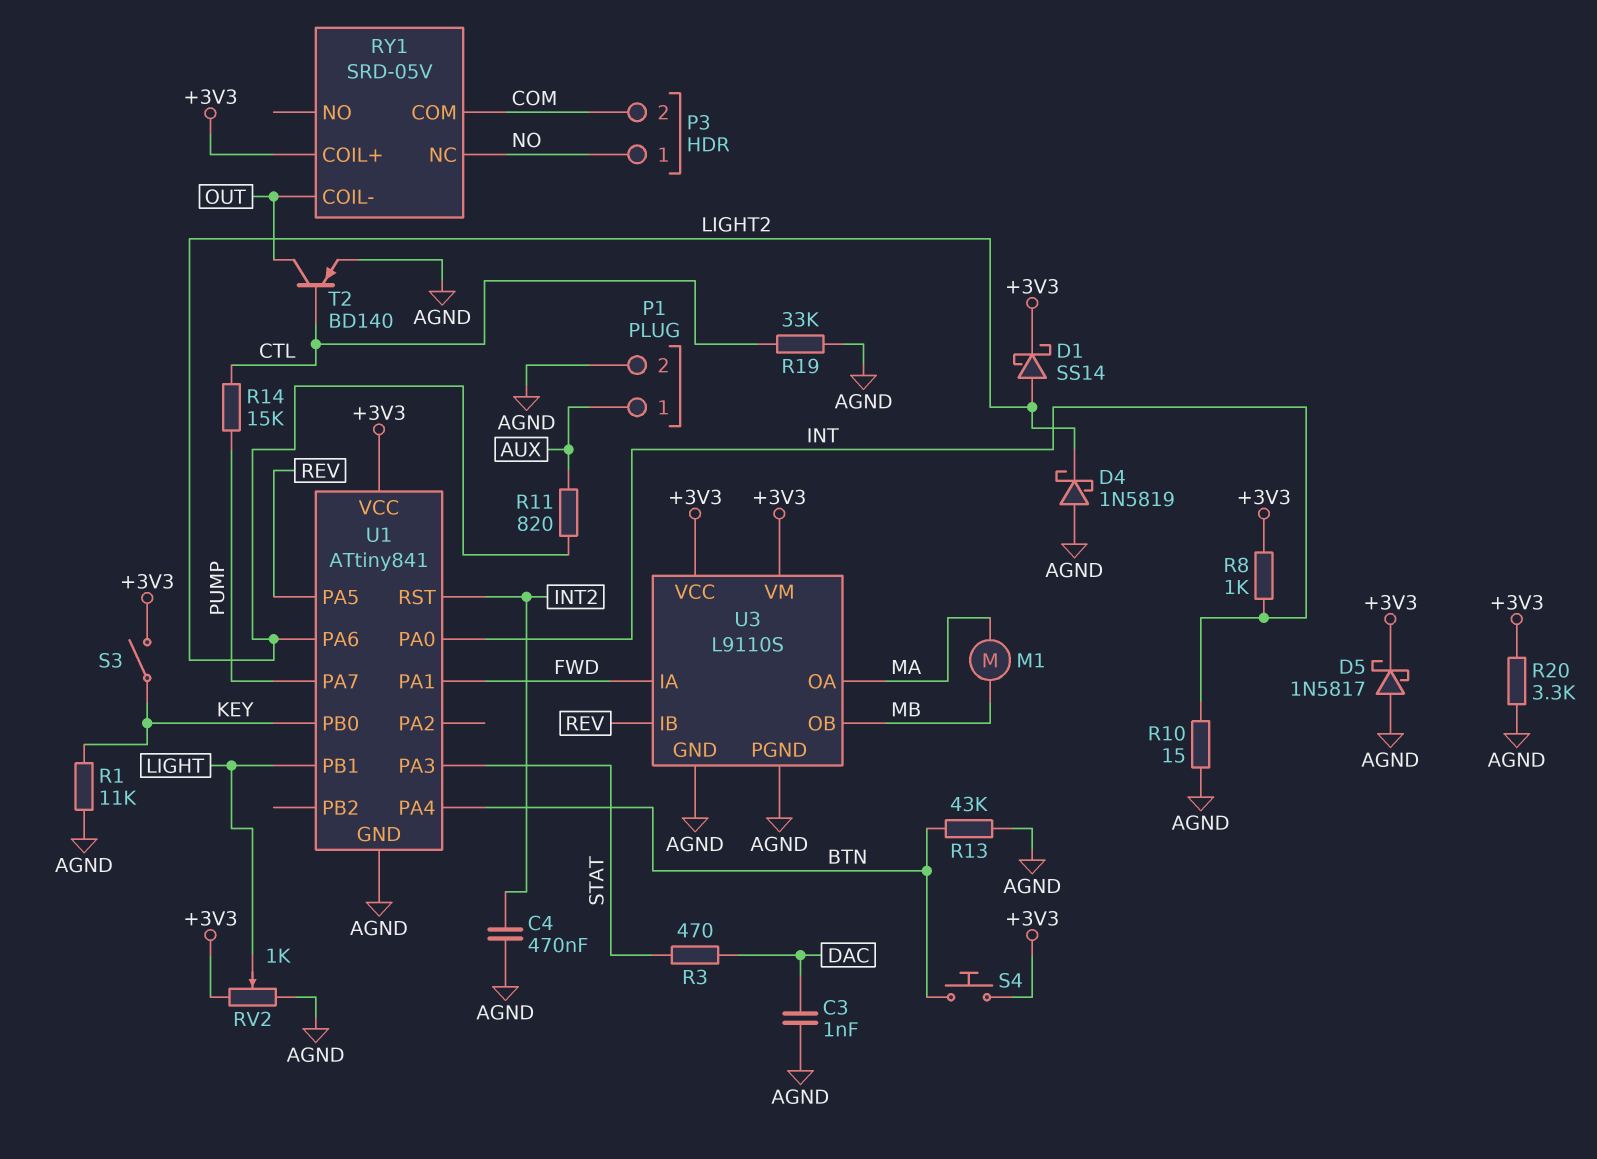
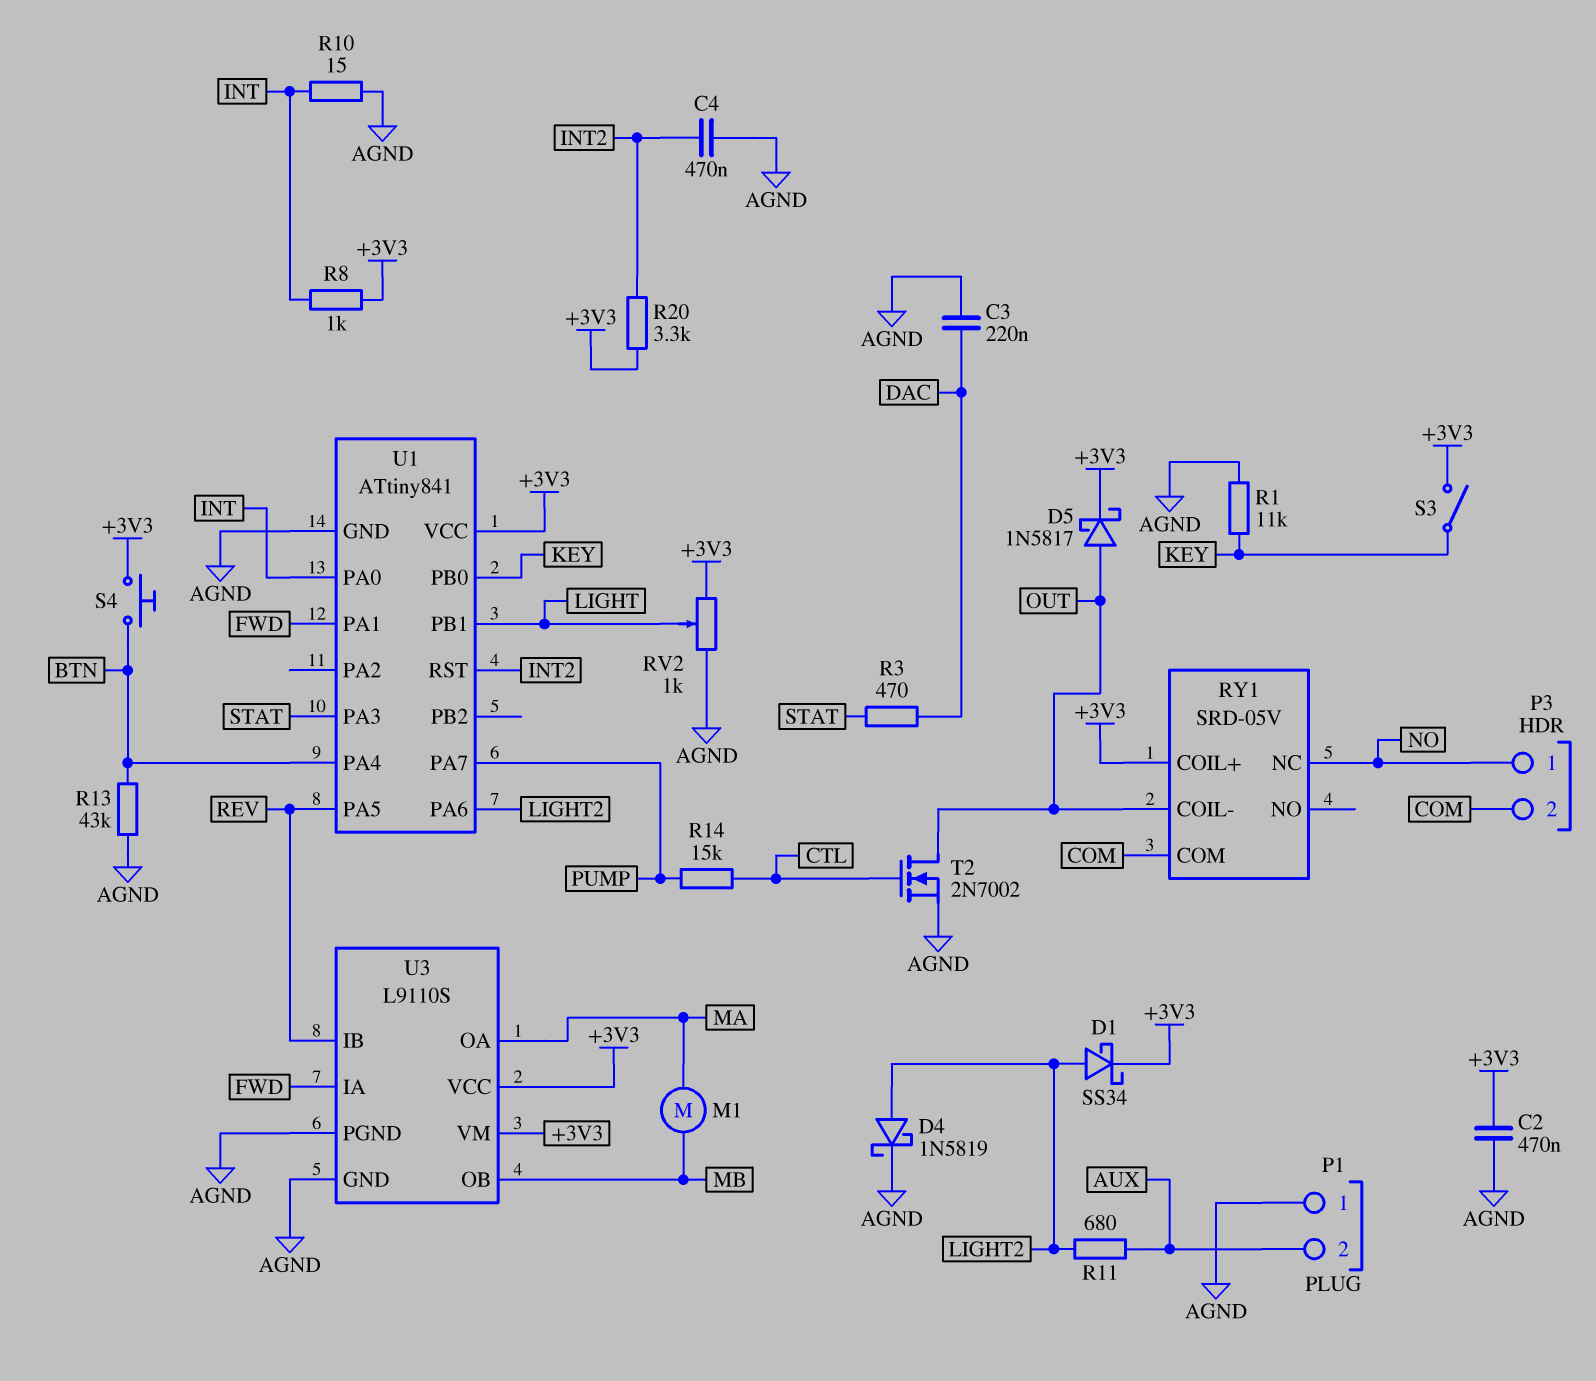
C2: none -> 470nF (+3V3, AGND)
C3: 1nF (AGND, DAC) -> 220nF (AGND, DAC)
D1: schottky SS14 (A LIGHT2, K +3V3) -> schottky SS34 (A LIGHT2, K +3V3)
D4: schottky 1N5819 (A AGND, K LIGHT2) -> schottky 1N5819 (A LIGHT2, K AGND)
D5: schottky 1N5817 (A AGND, K +3V3) -> schottky 1N5817 (A OUT, K +3V3)
P1 pin 1: AUX -> AGND
P1 pin 2: AGND -> AUX
R11: 820 (AUX, LIGHT2) -> 680 (AUX, LIGHT2)
R19: 33k (AGND, CTL) -> none
R20: 3.3k (+3V3, AGND) -> 3.3k (+3V3, INT2)
T2: PNP BD140 (B CTL, C OUT, E AGND) -> NMOS 2N7002 (G CTL, D OUT, S AGND)

